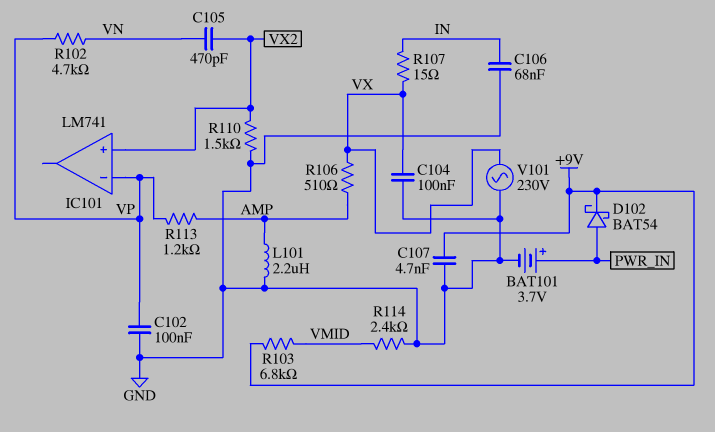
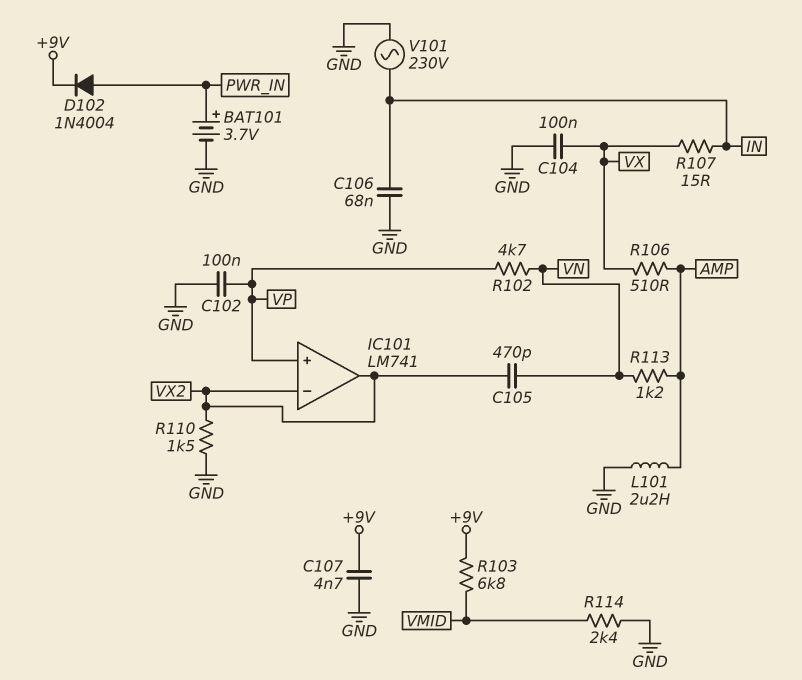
D102: schottky BAT54 (A PWR_IN, K +9V) -> diode 1N4004 (A PWR_IN, K +9V)
IC101 pin in+: VX2 -> VP
IC101 pin in-: VP -> VX2
IC101 pin out: none -> VX2
R113: 1.2k (AMP, VP) -> 1.2k (AMP, VN)
V101: AC 230V (GND, VX) -> AC 230V (GND, IN)

